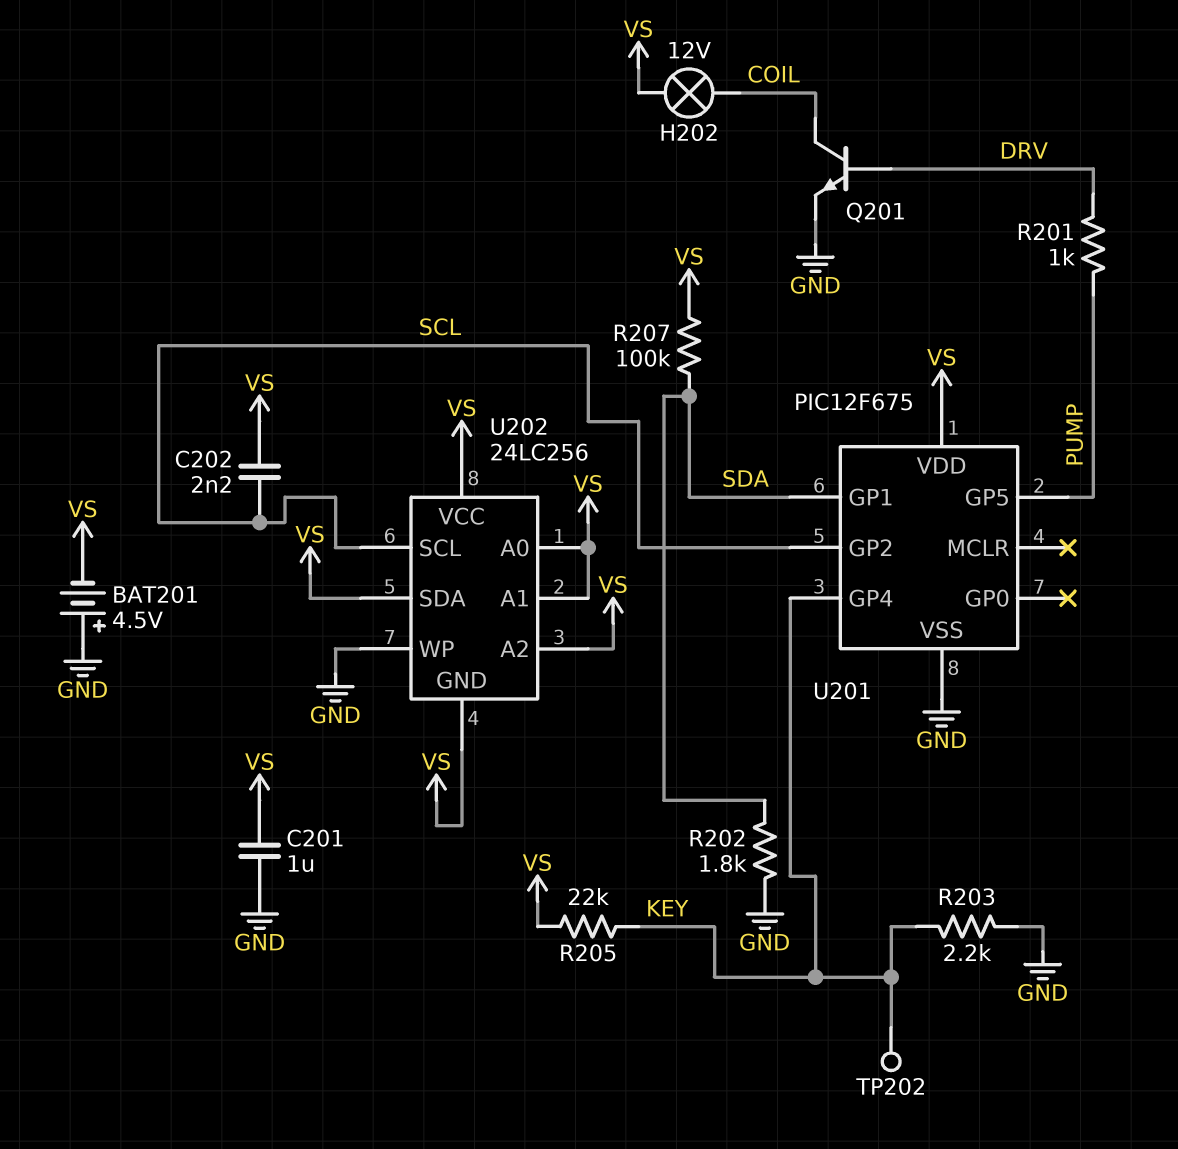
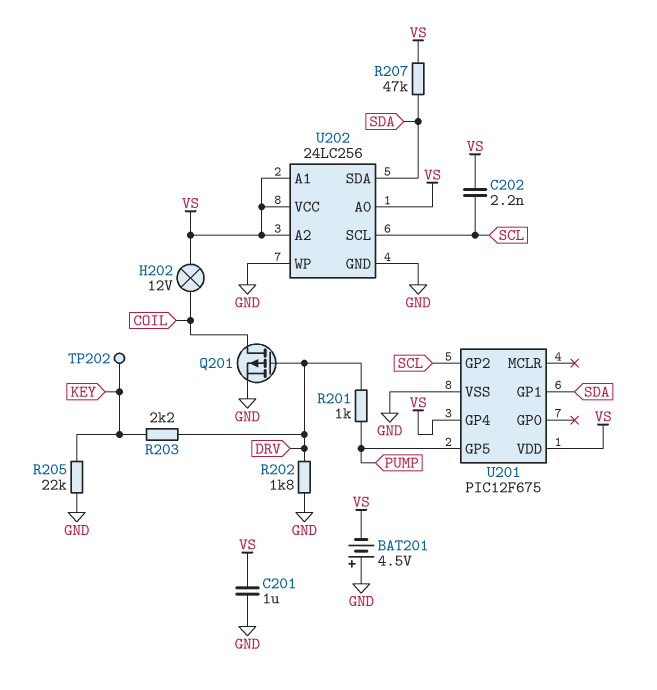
Q201: NPN (B DRV, C COIL, E GND) -> PMOS (G DRV, D COIL, S GND)
R202: 1.8k (GND, SDA) -> 1.8k (DRV, GND)
R203: 2.2k (GND, KEY) -> 2.2k (DRV, KEY)
R205: 22k (KEY, VS) -> 22k (GND, KEY)
R207: 100k (SDA, VS) -> 47k (SDA, VS)
U201 pin GP4: KEY -> VS
U202 pin GND: VS -> GND
U202 pin SDA: VS -> SDA

